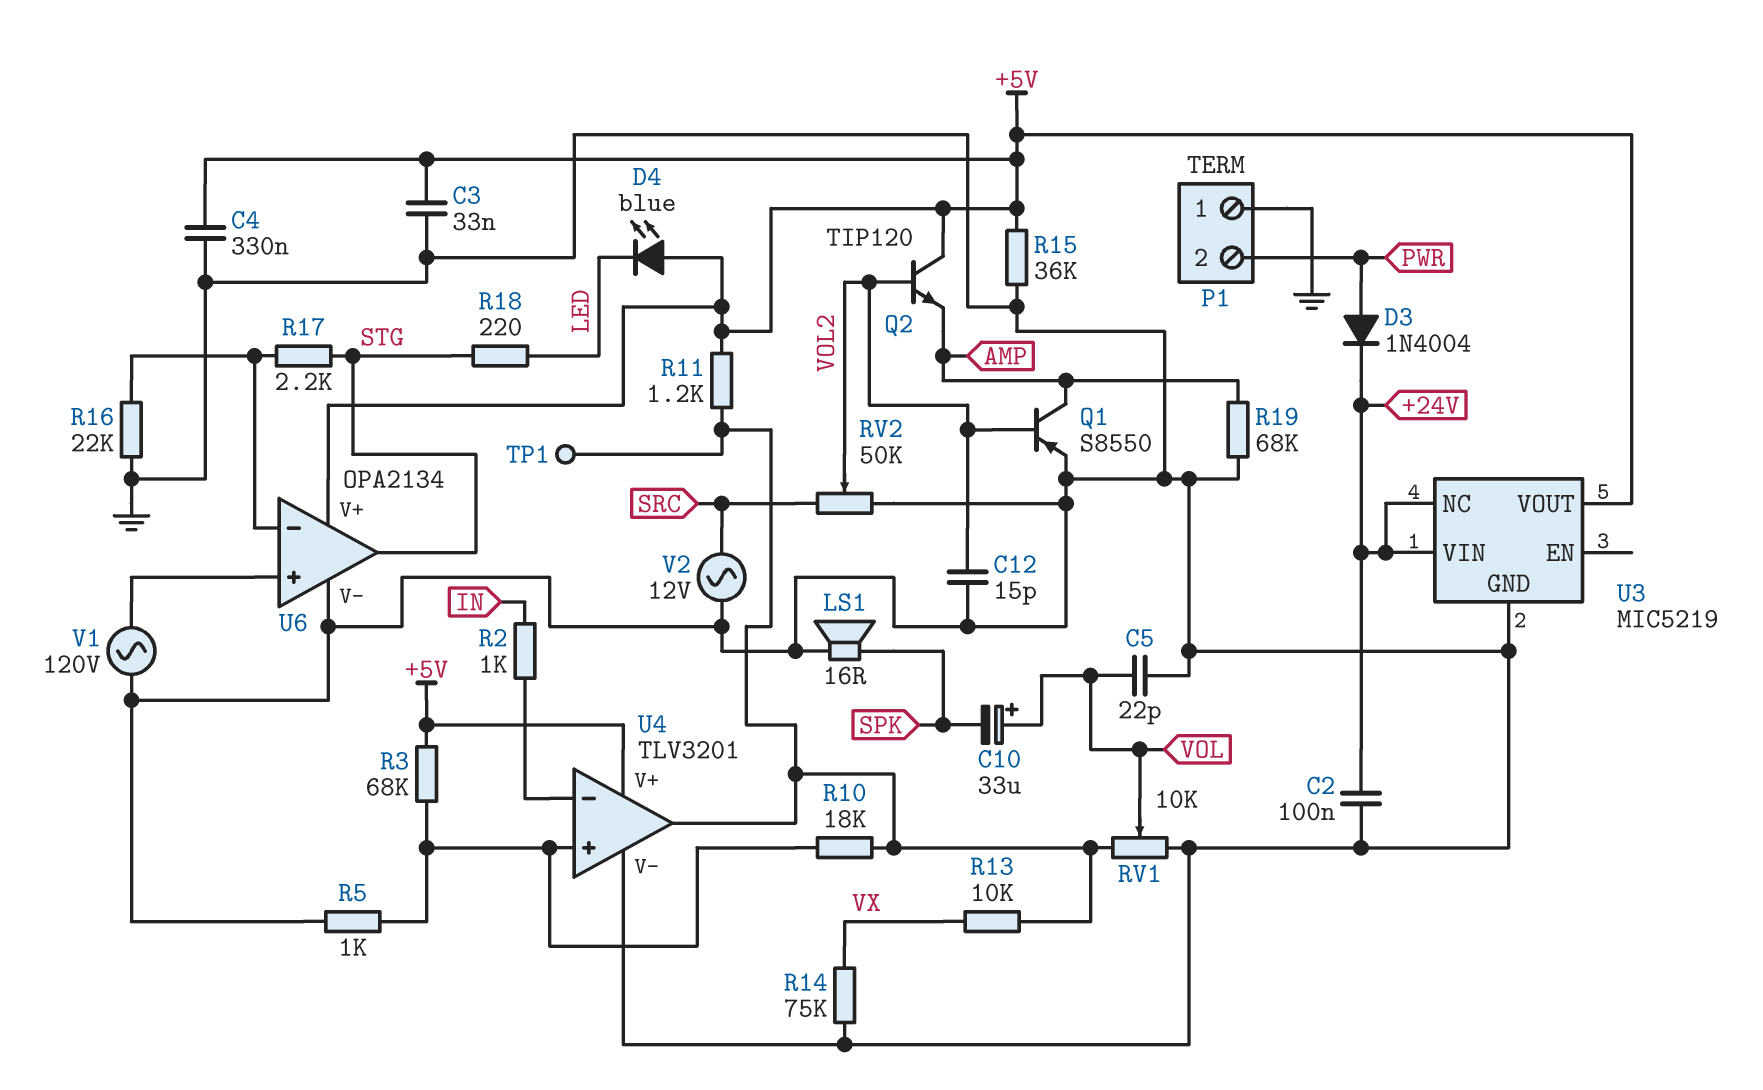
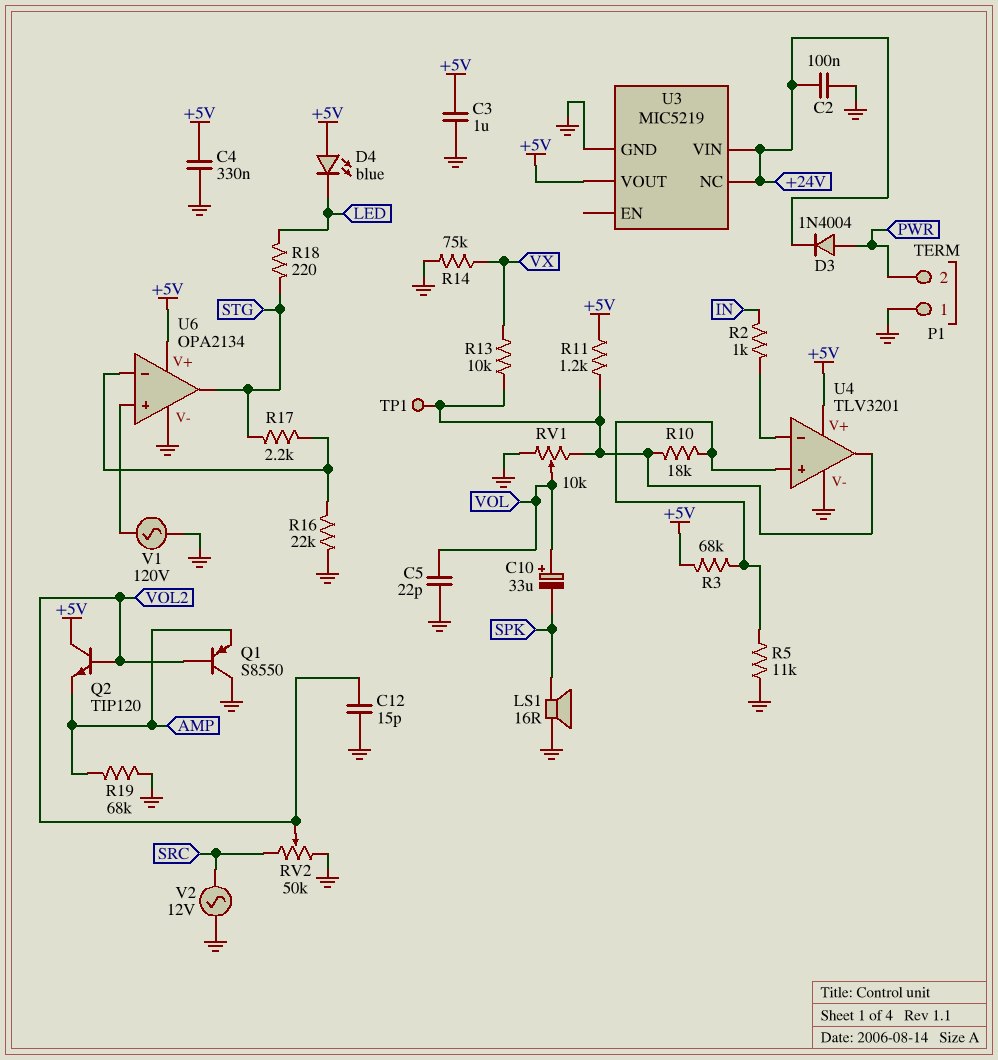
C3: 33nF (+5V, GND) -> 1uF (+5V, GND)
Q1: PNP S8550 (B VOL2, C AMP, E GND) -> PNP S8550 (B VOL2, C GND, E AMP)
R5: 1k (GND, U4/in+) -> 11k (GND, U4/in+)
R15: 36k (+5V, GND) -> none

